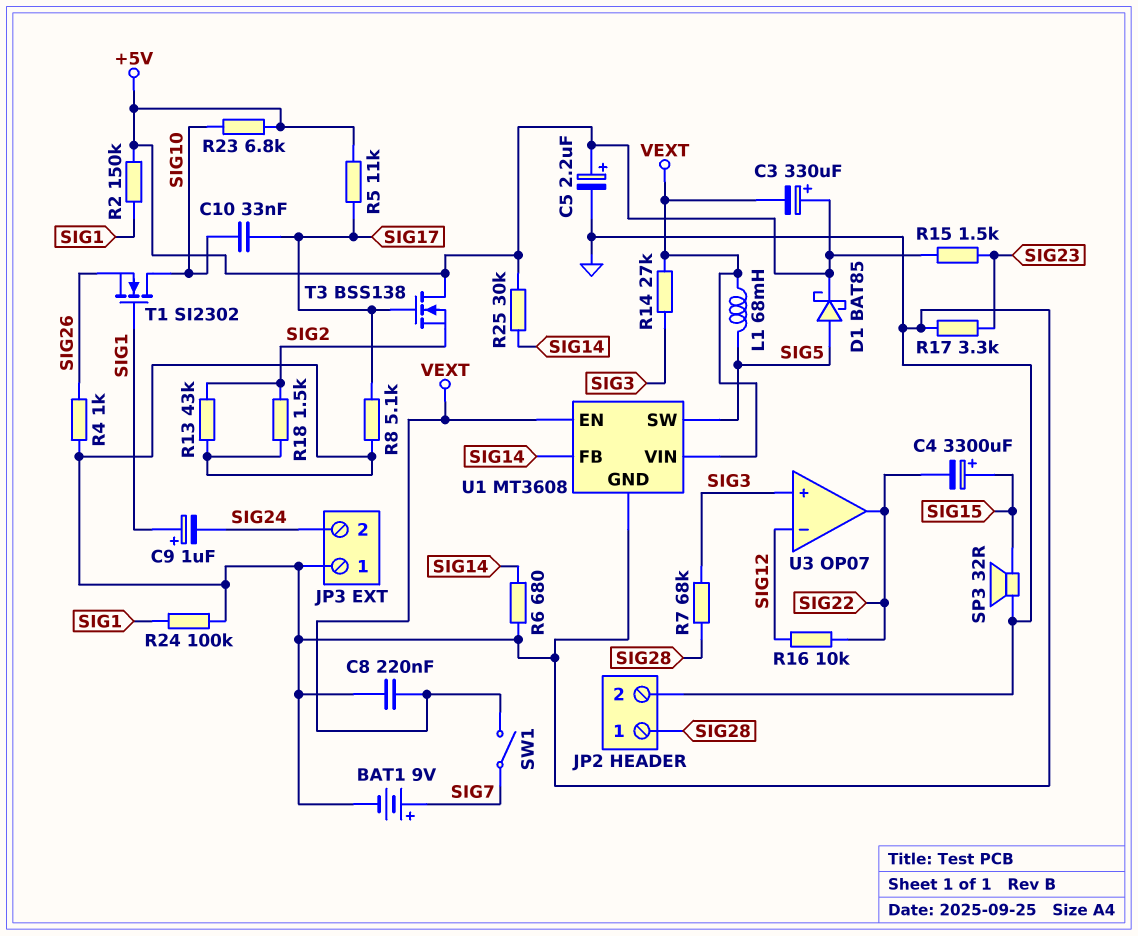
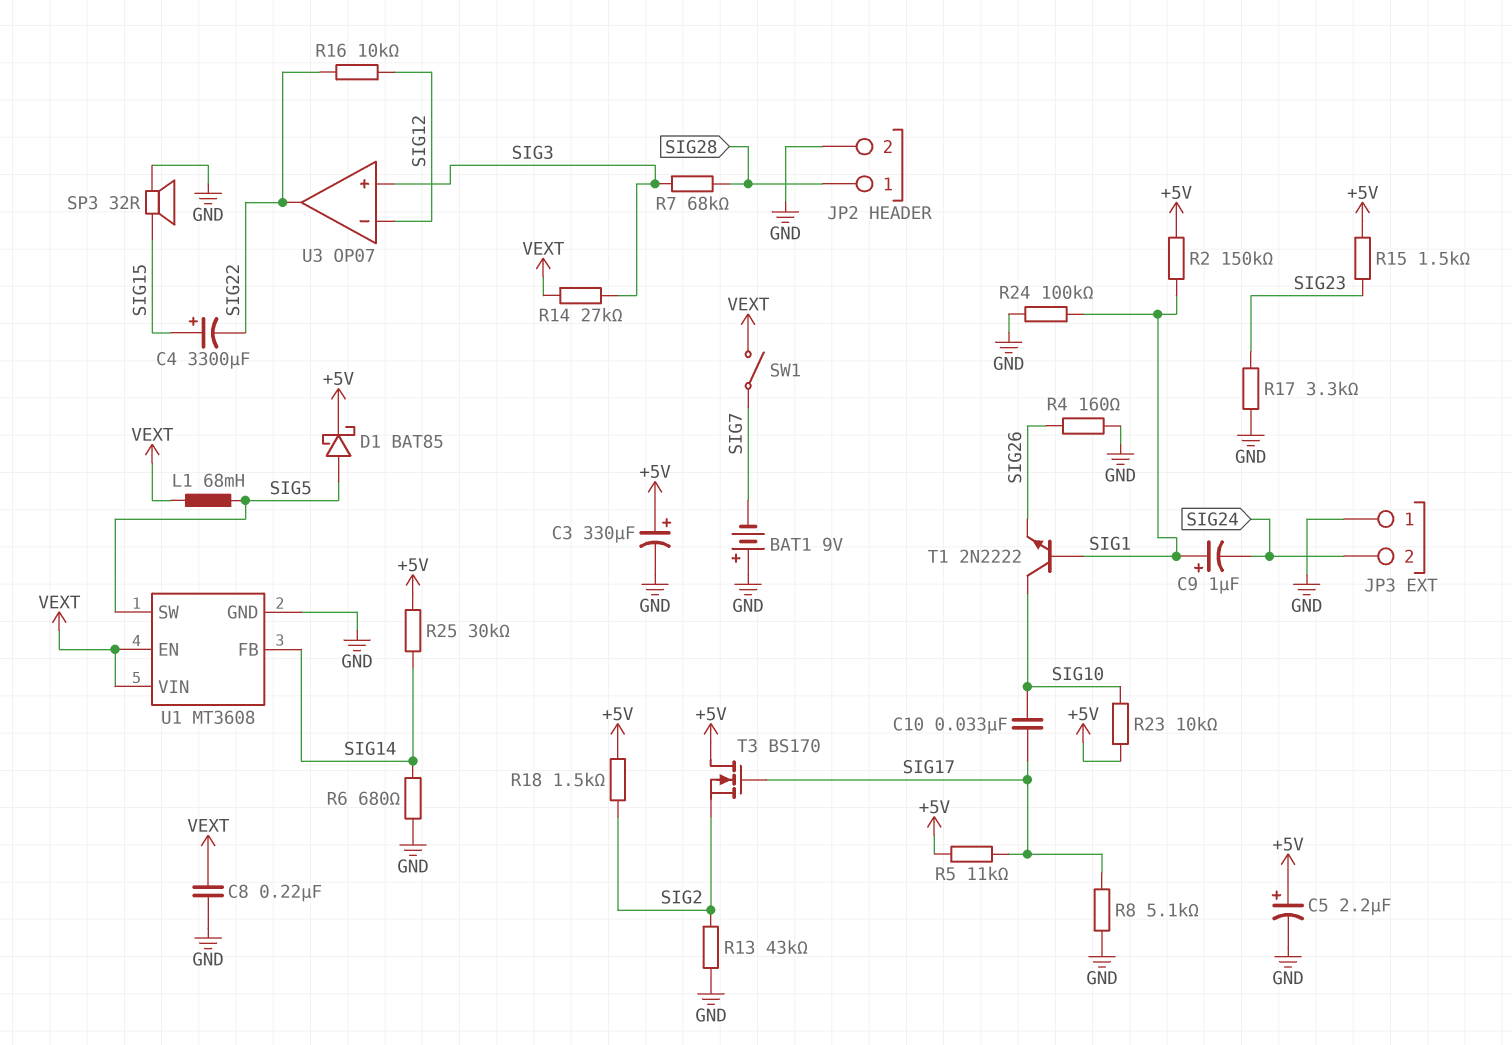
BAT1: 9V (plus SIG7, minus GND) -> 9V (plus GND, minus SIG7)
C3: 330uF (plus +5V, minus VEXT) -> 330uF (plus +5V, minus GND)
R4: 1k (GND, SIG26) -> 160 (GND, SIG26)
R18: 1.5k (GND, SIG2) -> 1.5k (+5V, SIG2)
R23: 6.8k (+5V, SIG10) -> 10k (+5V, SIG10)
T1: NMOS SI2302 (G SIG1, D SIG10, S SIG26) -> NPN 2N2222 (B SIG1, C SIG10, E SIG26)
T3: NMOS BSS138 (G SIG17, D +5V, S SIG2) -> NMOS BS170 (G SIG17, D +5V, S SIG2)

